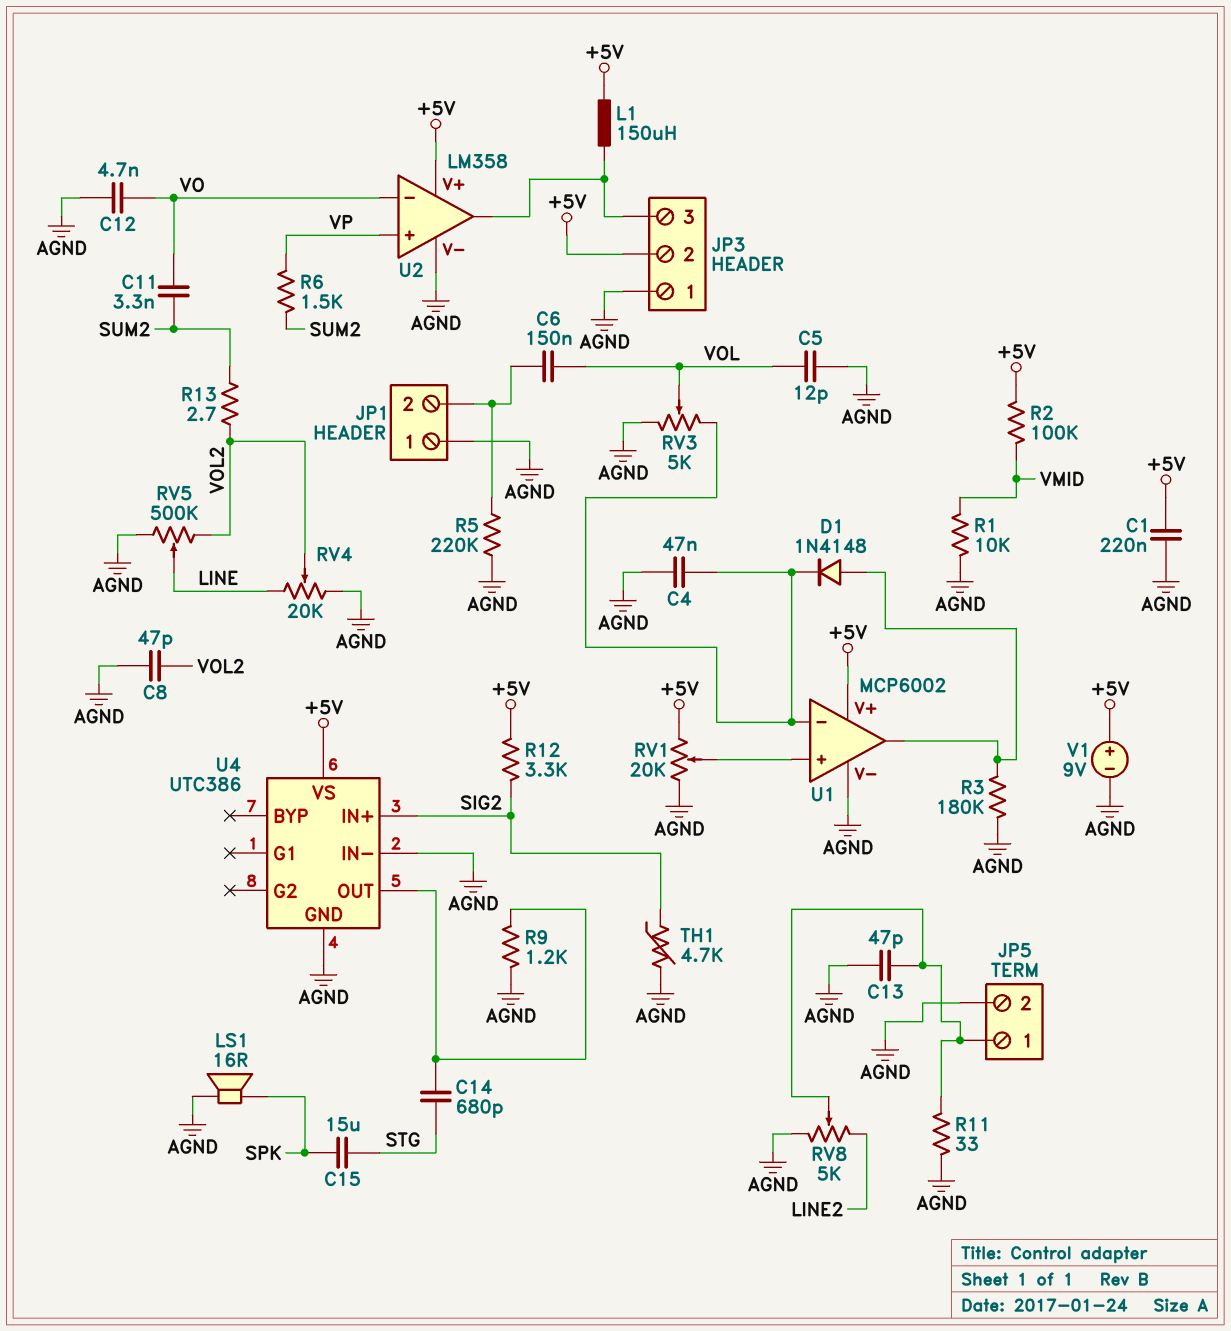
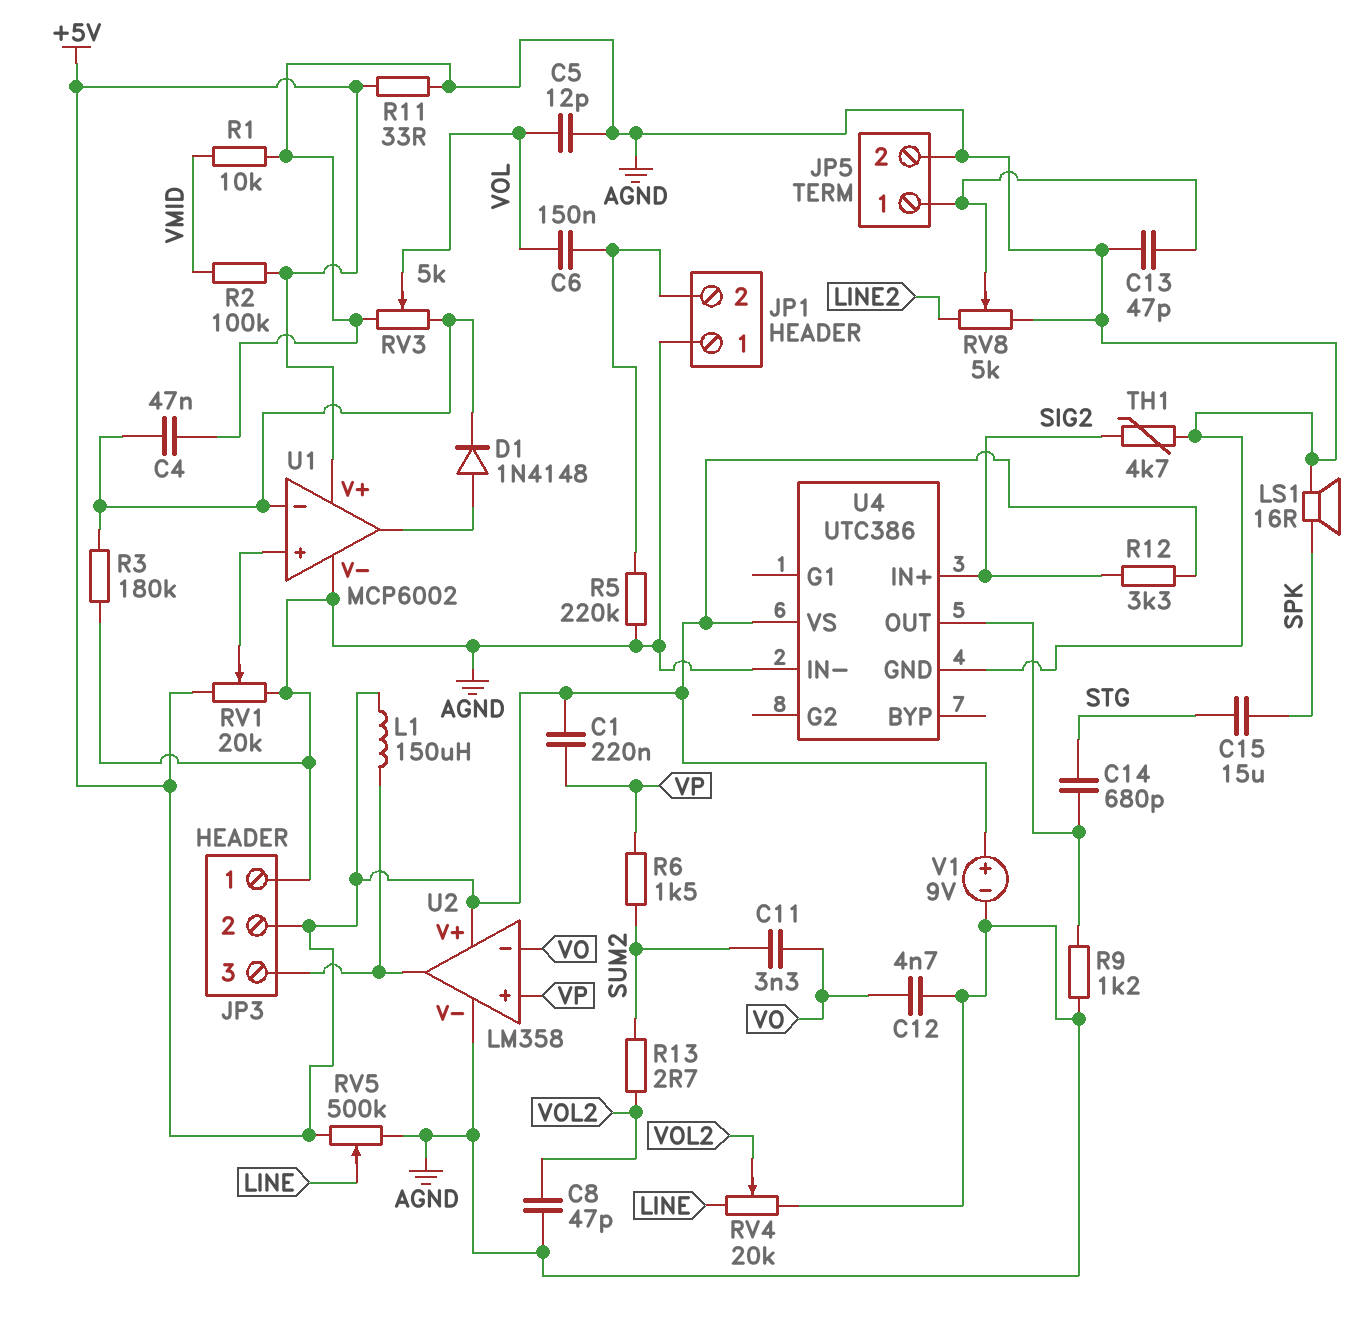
C1: 220nF (+5V, AGND) -> 220nF (+5V, VP)
R3: 180k (AGND, U1/out) -> 180k (AGND, U1/in-)
R11: 33 (AGND, JP5/1) -> 33 (+5V, AGND)
RV5: 500k (AGND, VOL2, wiper LINE) -> 500k (+5V, AGND, wiper LINE)

